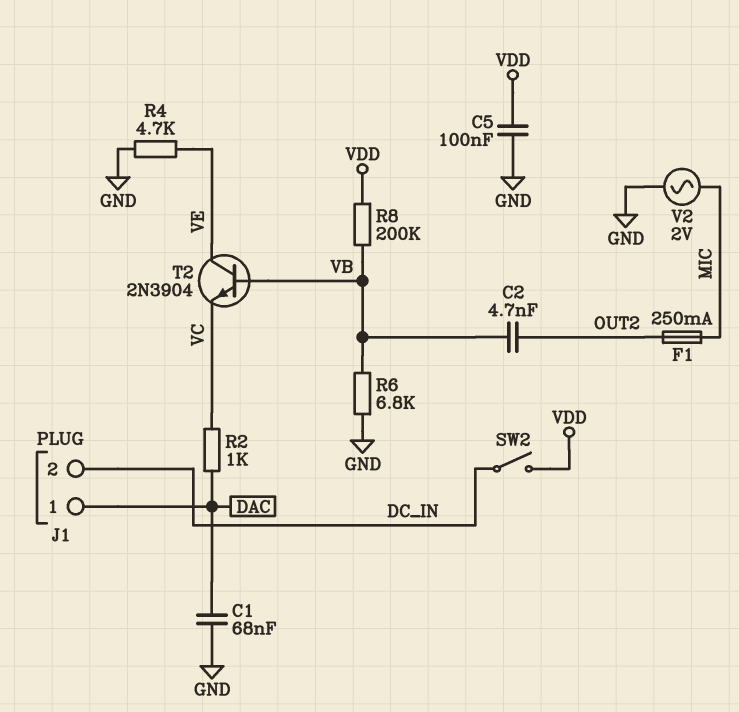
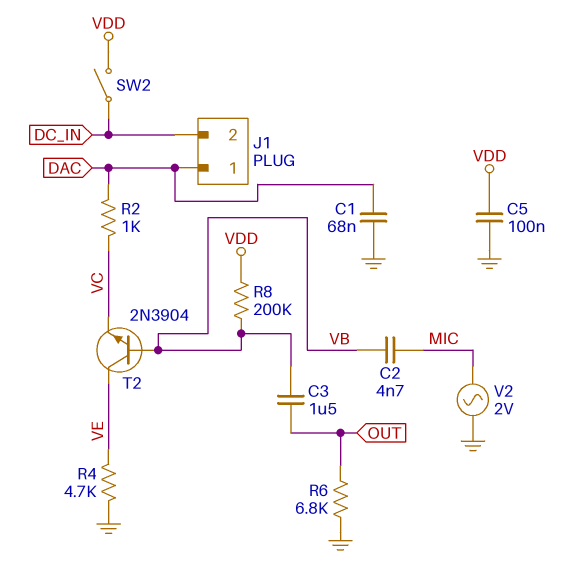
C2: 4.7nF (OUT2, VB) -> 4.7nF (MIC, VB)
C3: none -> 1.5uF (OUT, VB)
F1: 250mA (MIC, OUT2) -> none
R6: 6.8k (GND, VB) -> 6.8k (GND, OUT)

